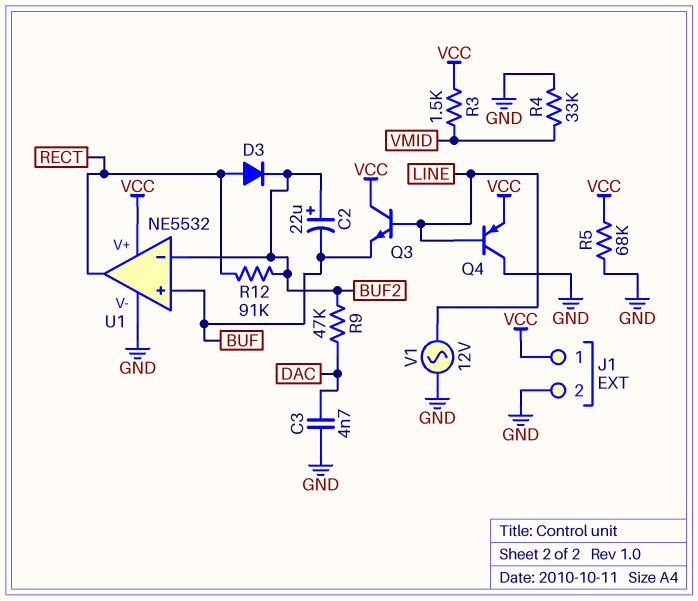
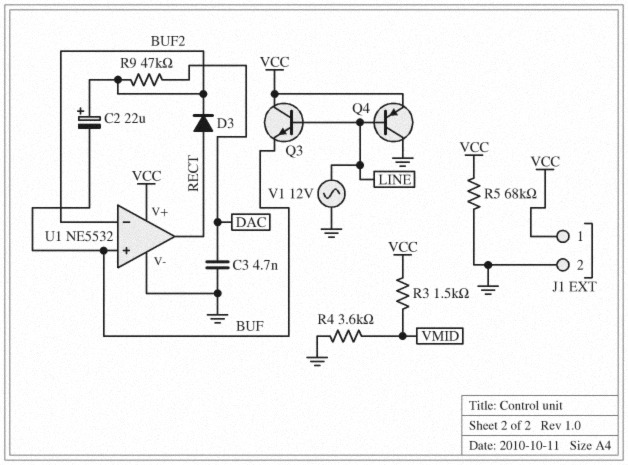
R4: 33k (GND, VMID) -> 3.6k (GND, VMID)
R12: 91k (BUF2, RECT) -> none

